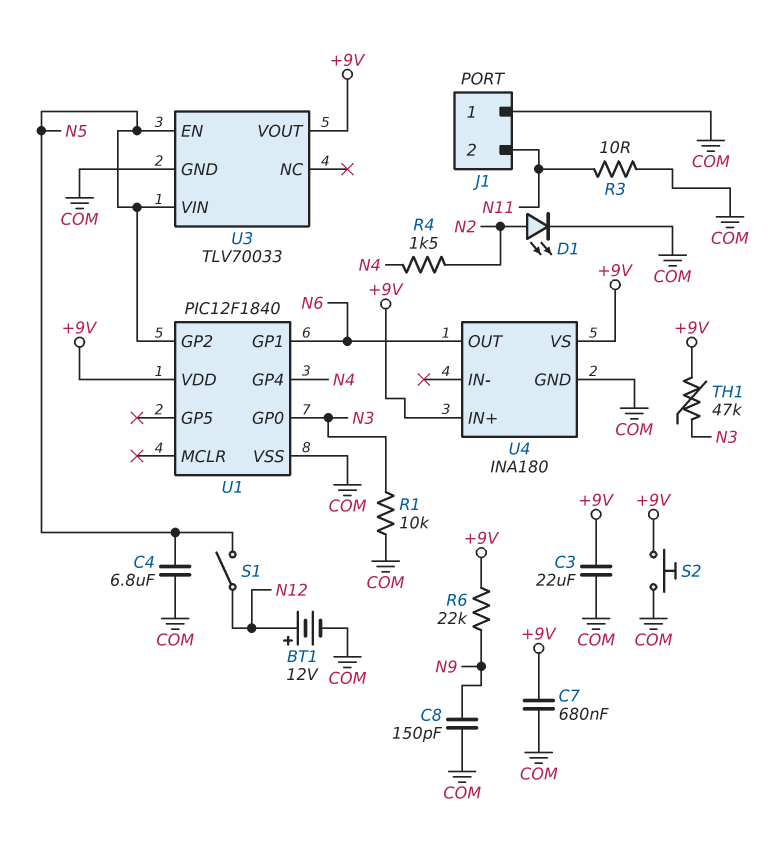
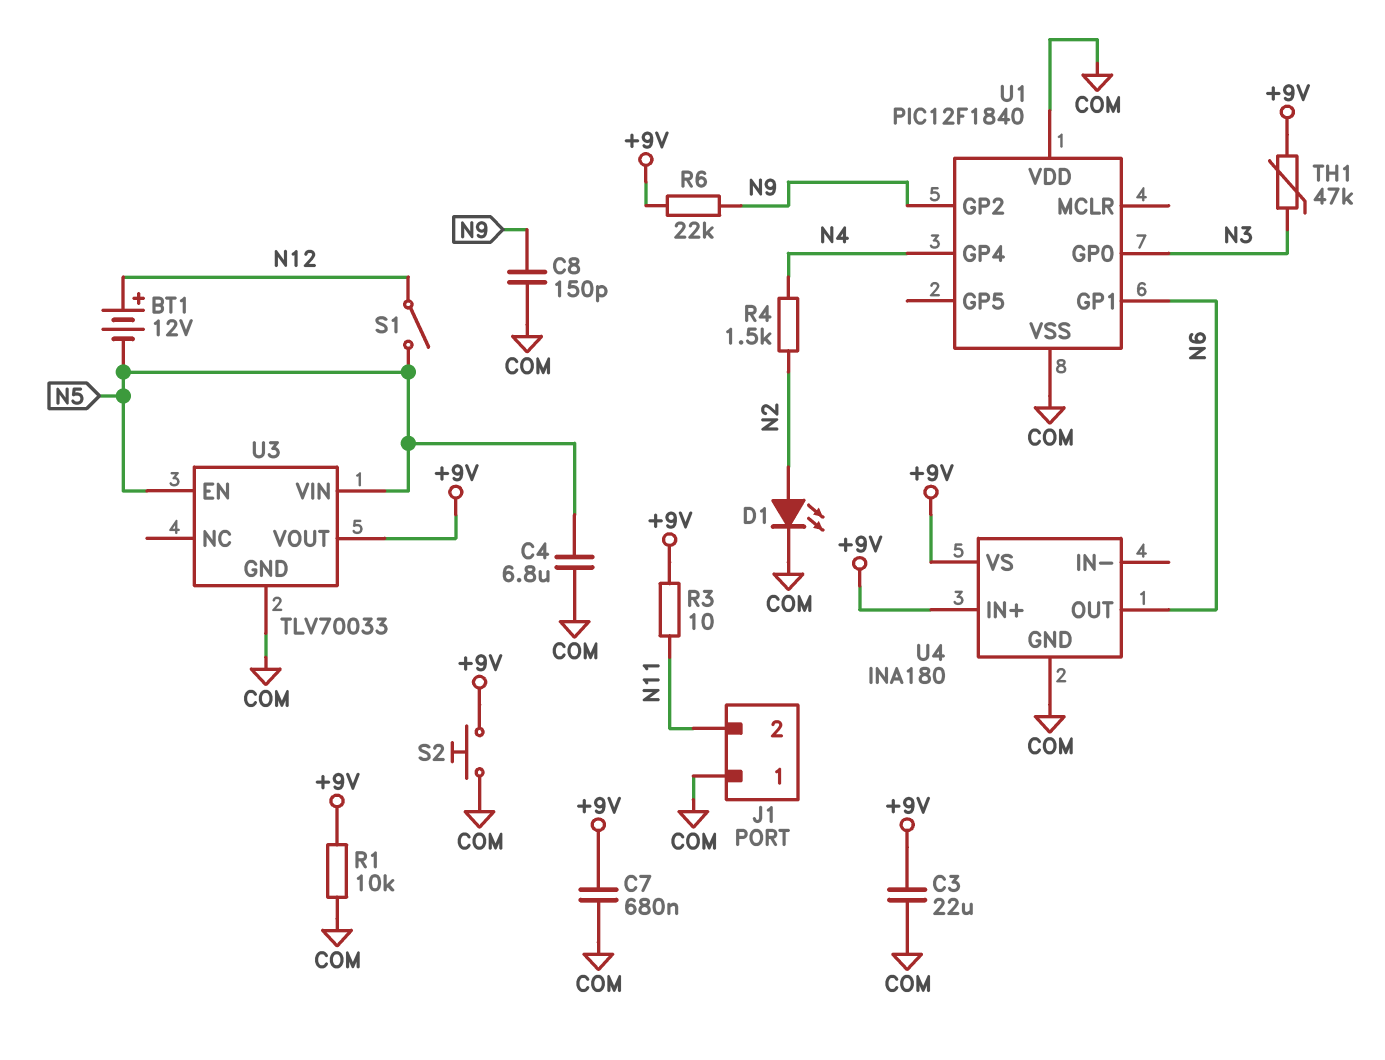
BT1: 12V (plus N12, minus COM) -> 12V (plus N12, minus N5)
R1: 10k (COM, N3) -> 10k (+9V, COM)
R3: 10 (COM, N11) -> 10 (+9V, N11)
U1 pin GP2: N5 -> N9
U1 pin VDD: +9V -> COM

